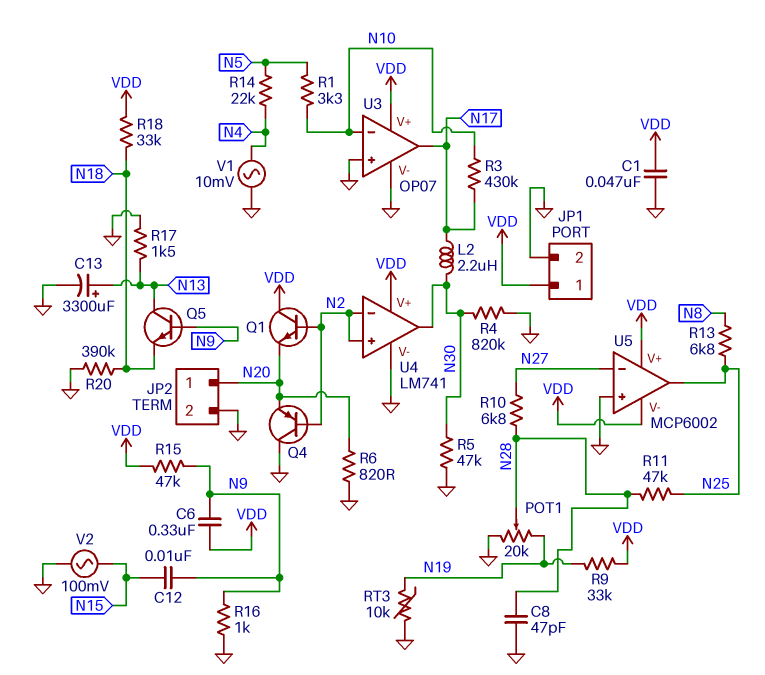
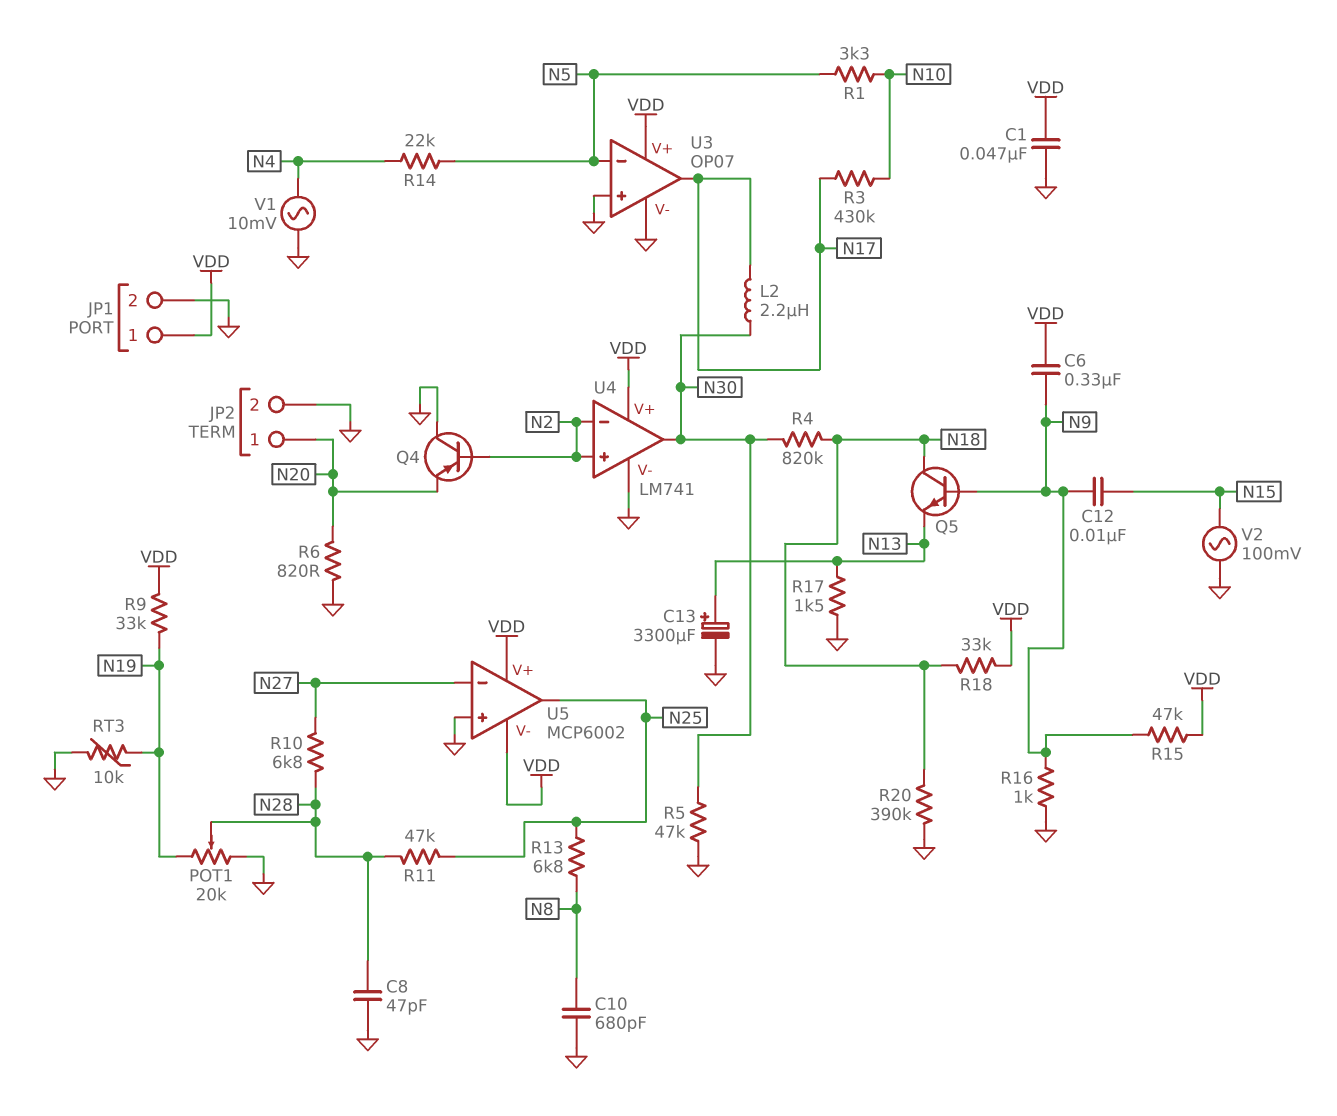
C10: none -> 680pF (GND, N8)
Q1: NPN (B N2, C VDD, E N20) -> none
Q5: NPN (B N9, C N13, E N18) -> NPN (B N9, C N18, E N13)
R4: 820k (GND, N30) -> 820k (N18, N30)
U3 pin in-: N10 -> N5

